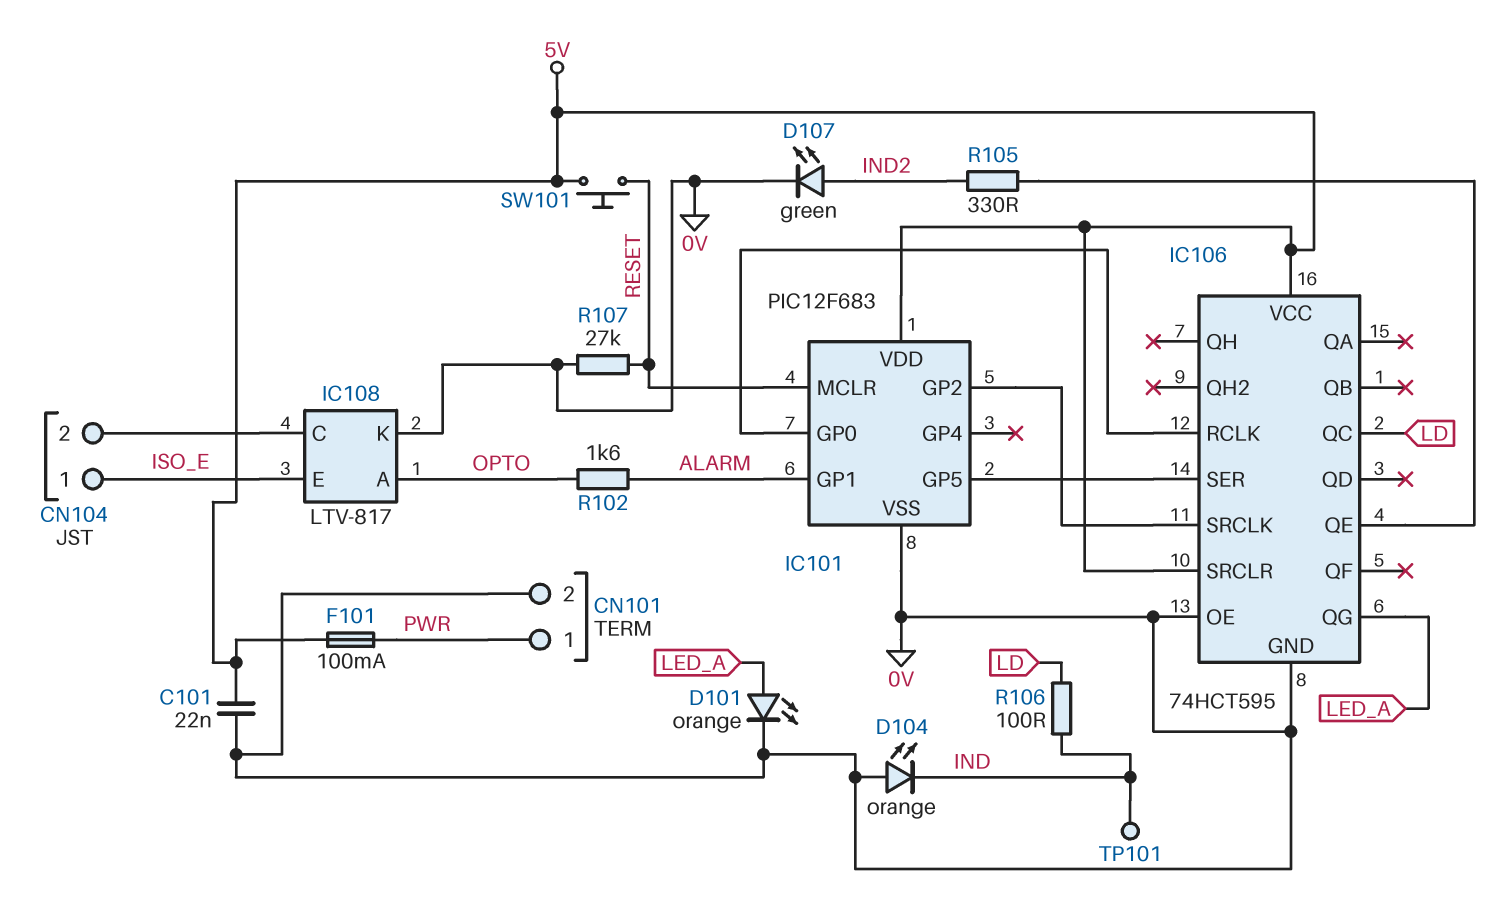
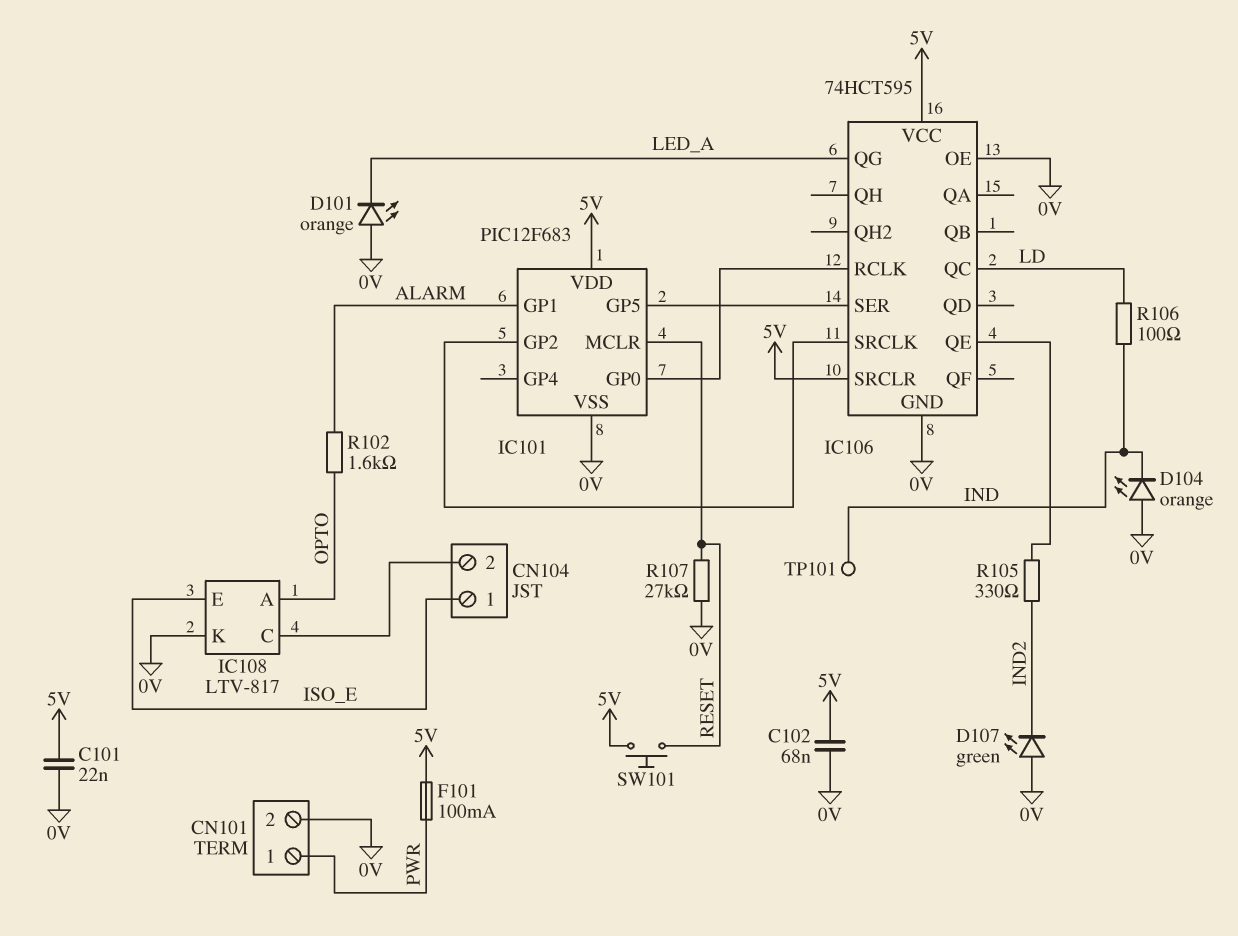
C102: none -> 68nF (0V, 5V)
D101: LED orange (A LED_A, K 0V) -> LED orange (A 0V, K LED_A)
D107: LED green (A IND2, K 0V) -> LED green (A 0V, K IND2)

